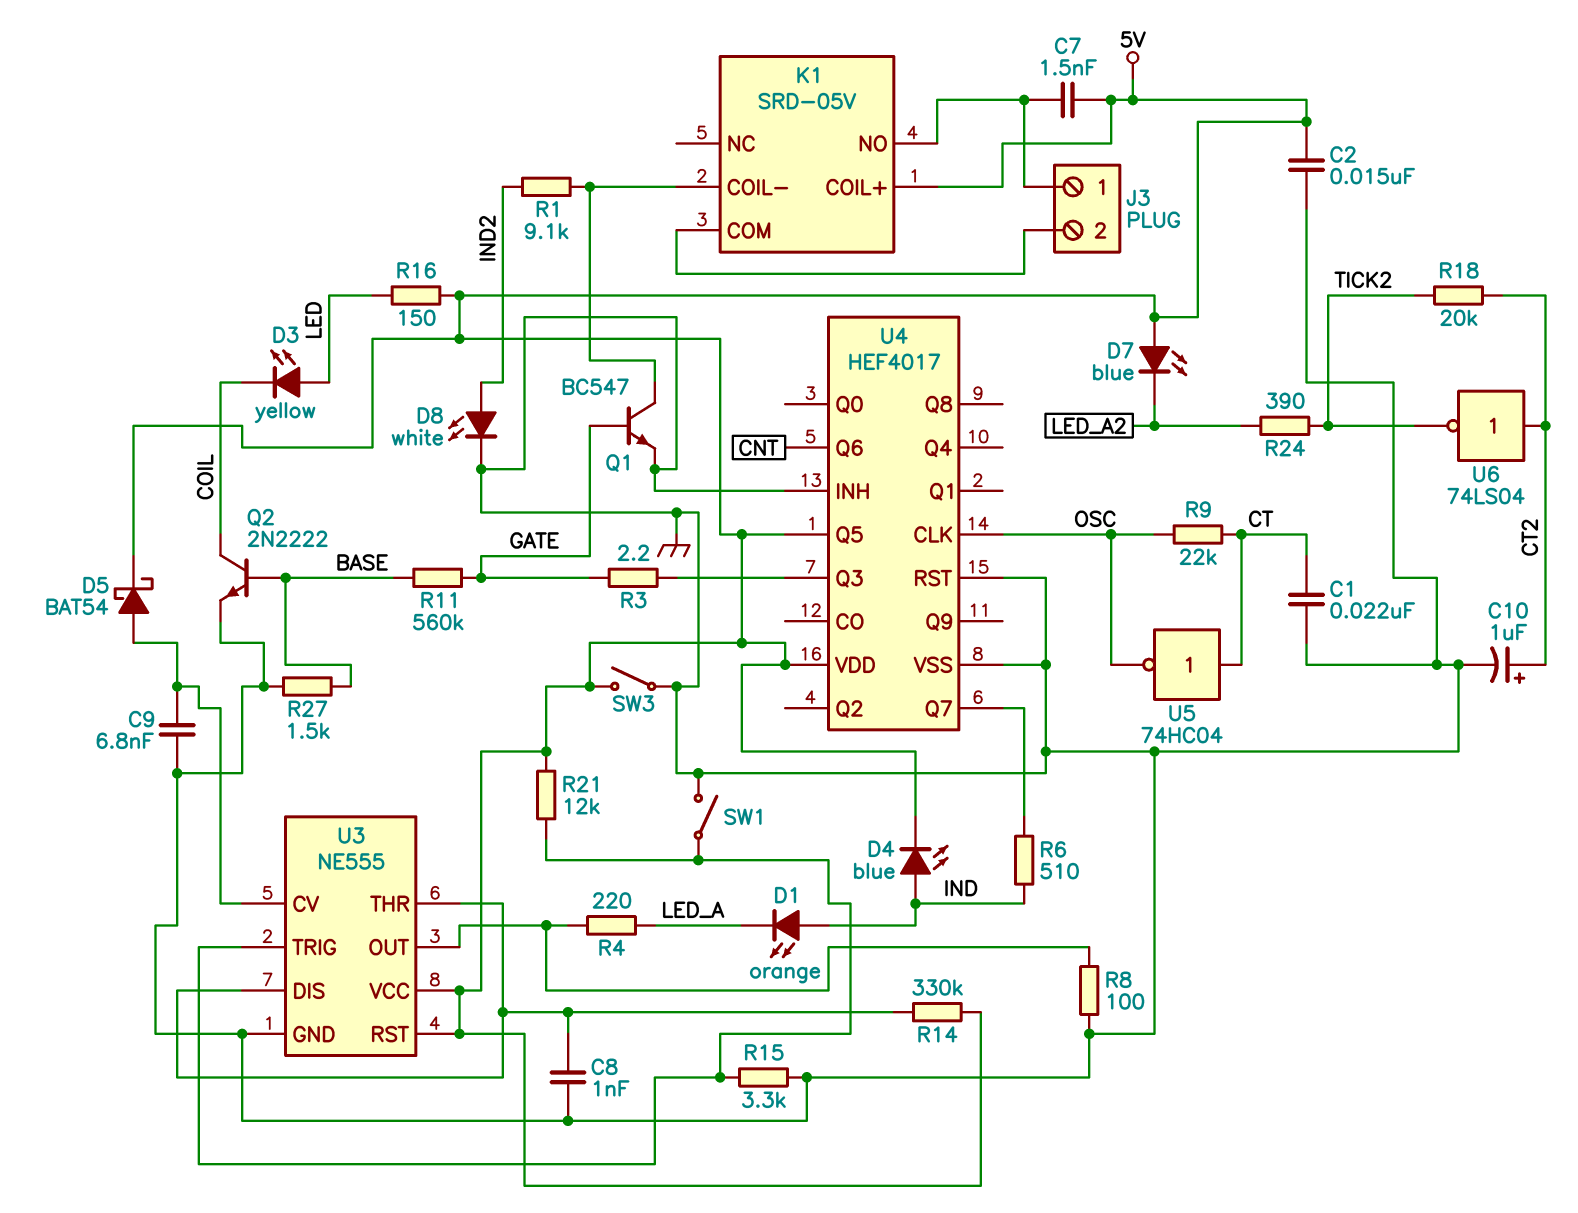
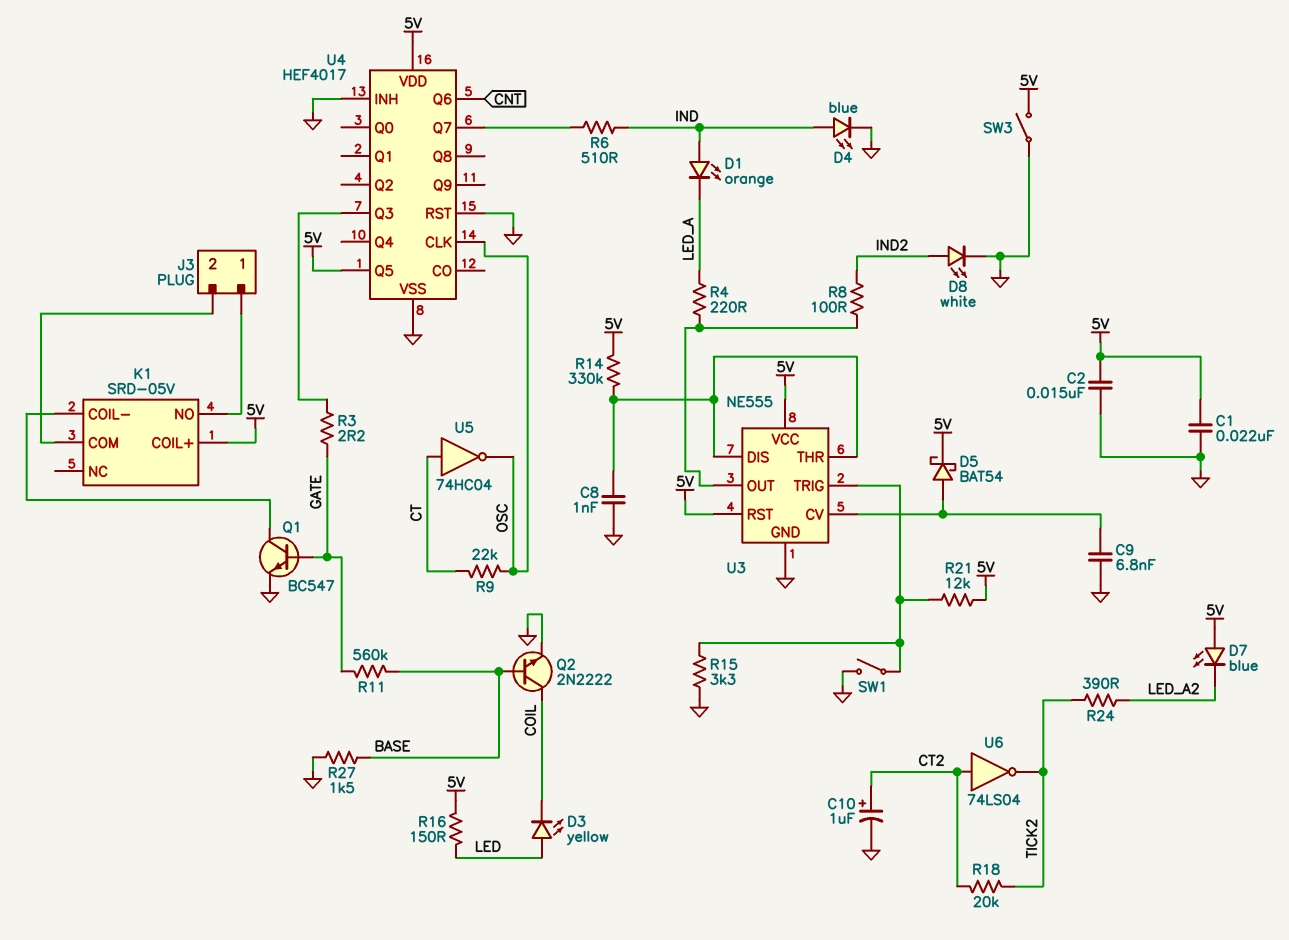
C1: 22nF (CT, GND) -> 22nF (5V, GND)
C7: 1.5nF (5V, J3/1) -> none
D4: LED blue (A IND, K 5V) -> LED blue (A IND, K GND)
R1: 9.1k (IND2, K1/COIL-) -> none
R8: 100 (GND, U3/OUT) -> 100 (IND2, U3/OUT)

